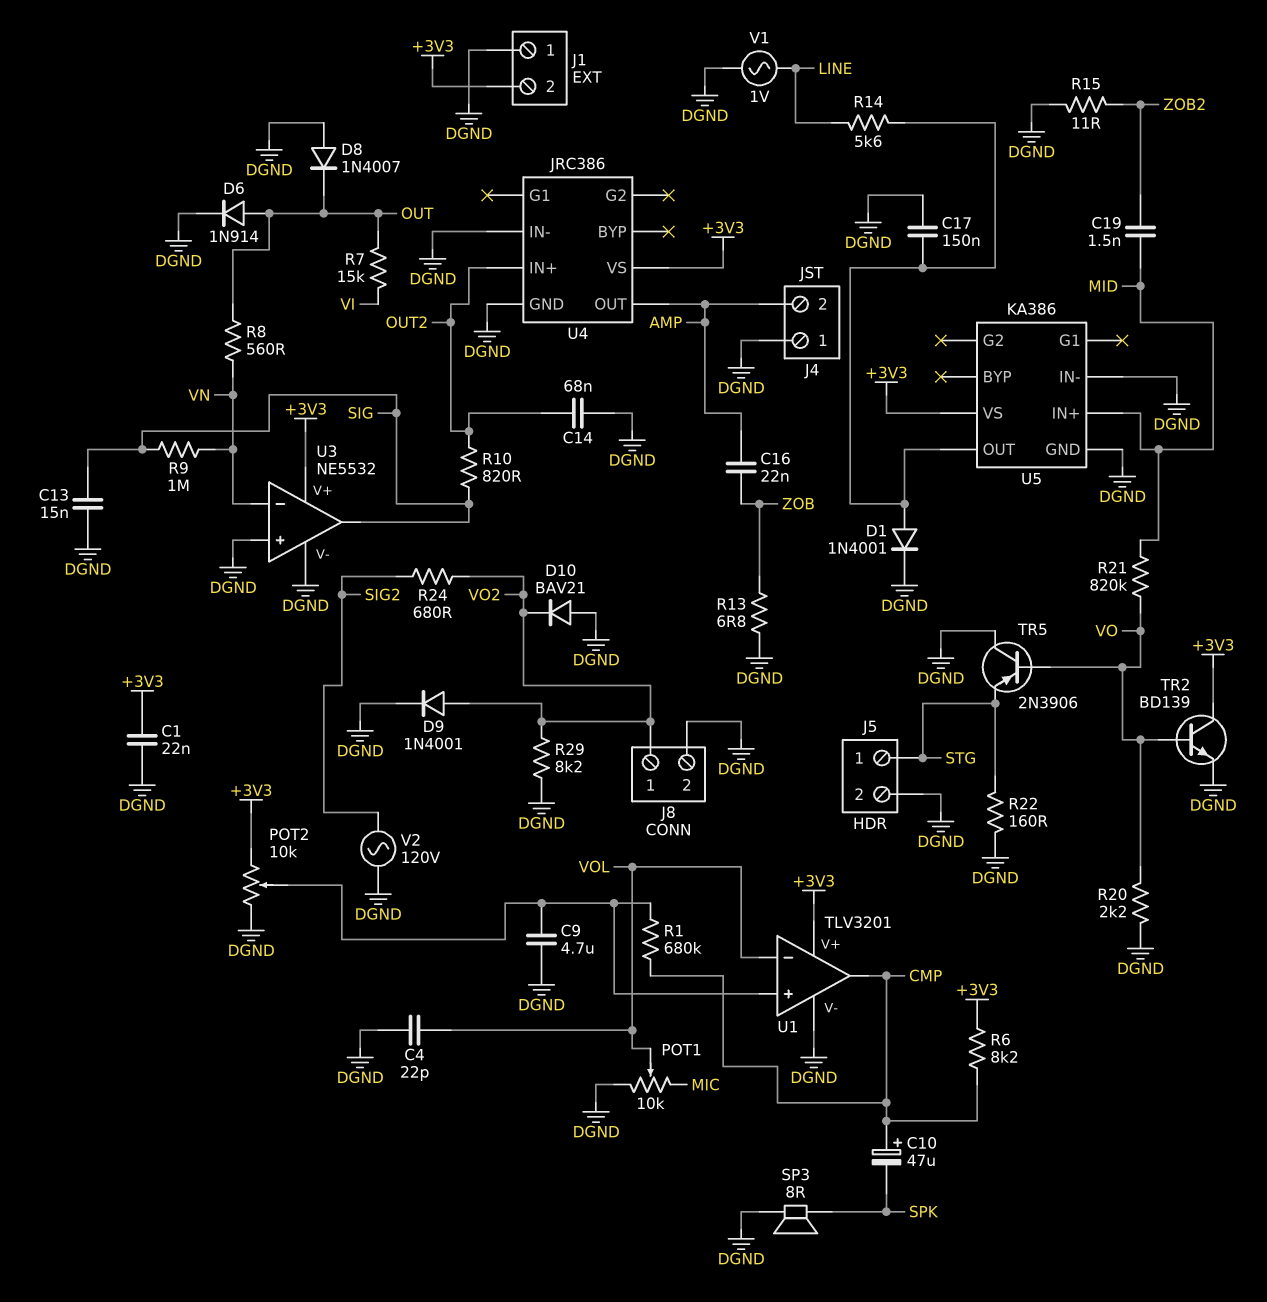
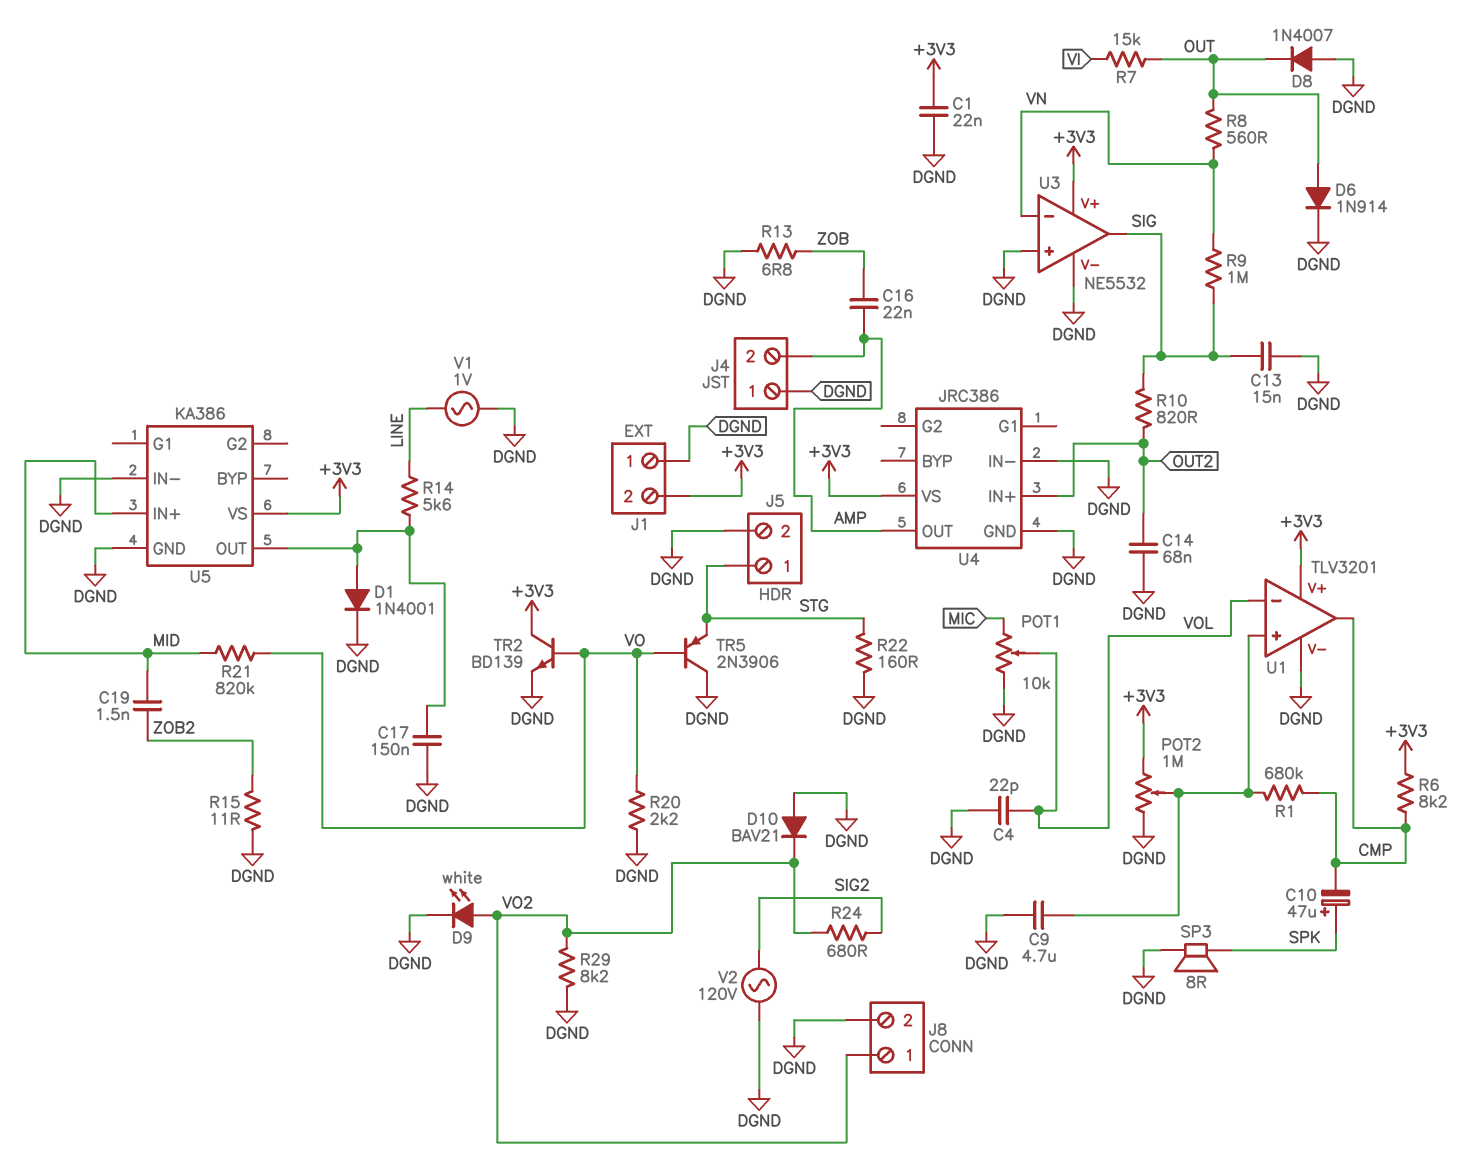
C10: 47uF (plus CMP, minus SPK) -> 47uF (plus SPK, minus CMP)
D9: diode 1N4001 (A VO2, K DGND) -> LED white (A VO2, K DGND)
POT2: 10k (+3V3, DGND, wiper U1/in+) -> 1M (+3V3, DGND, wiper U1/in+)

